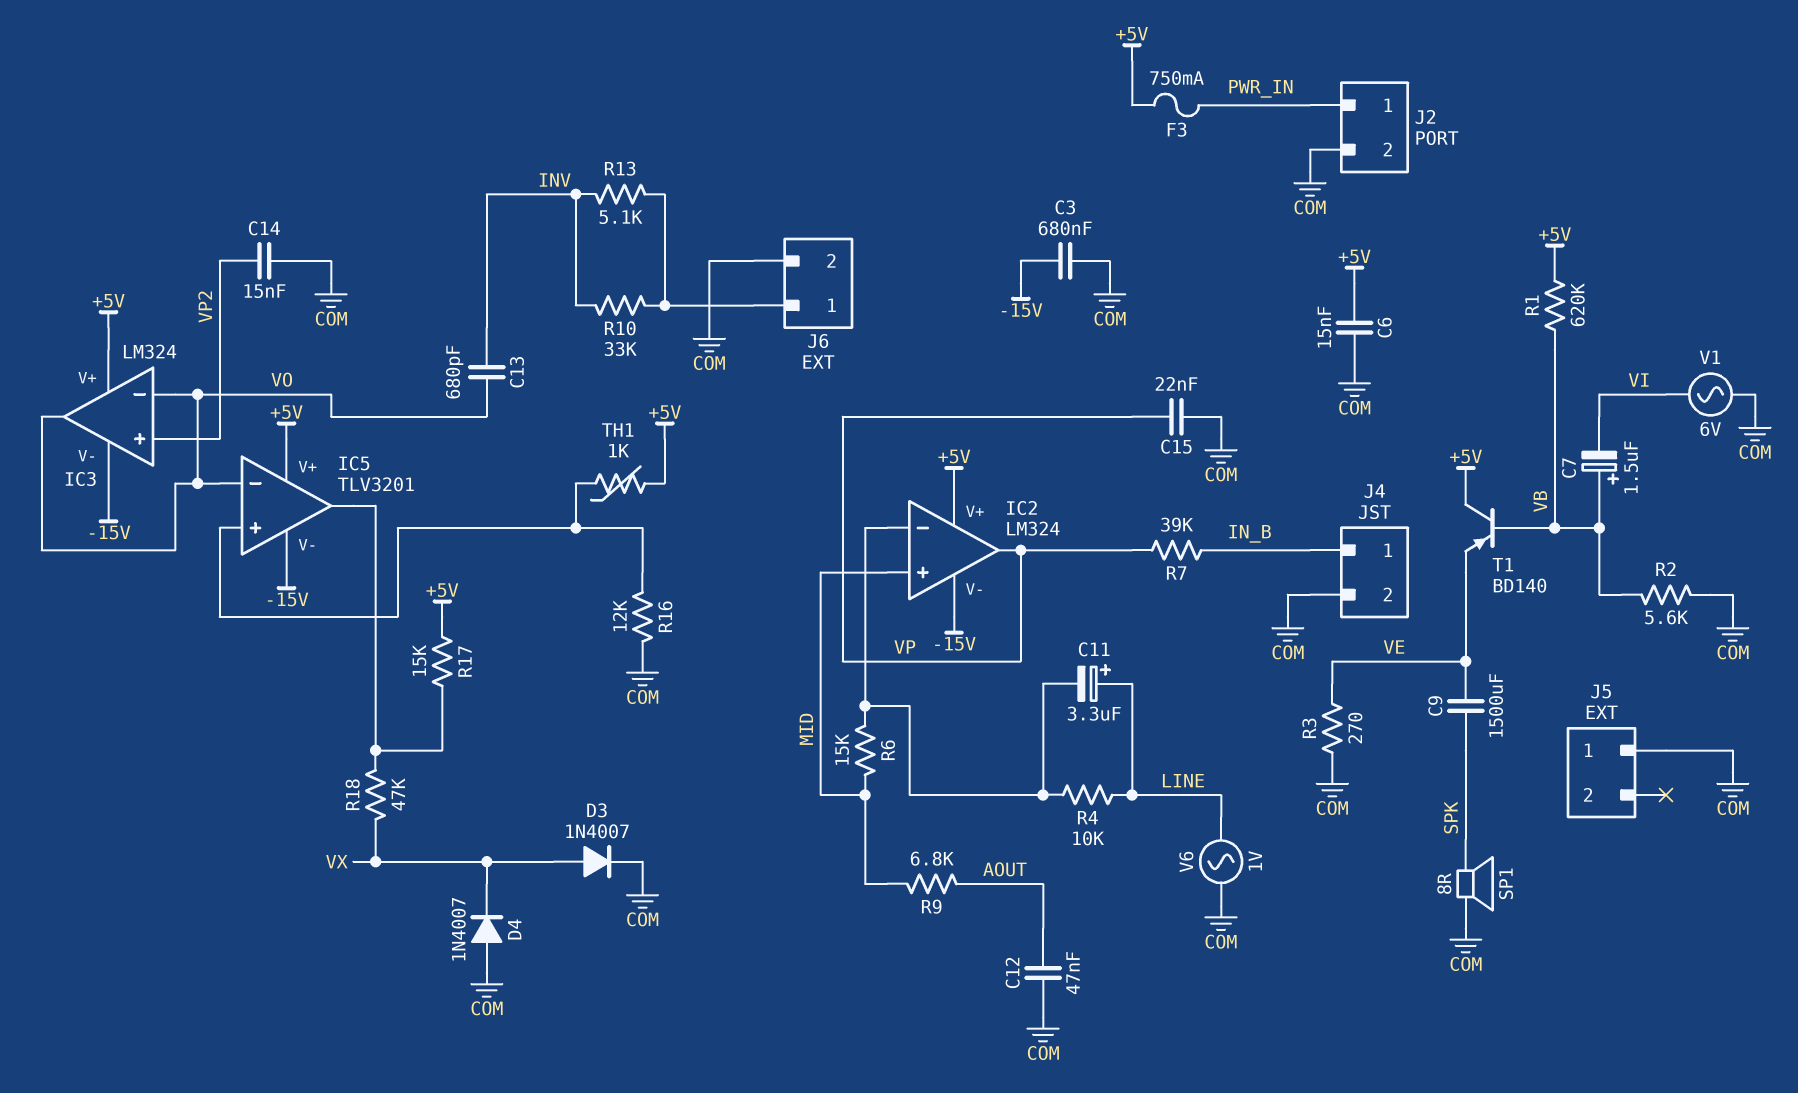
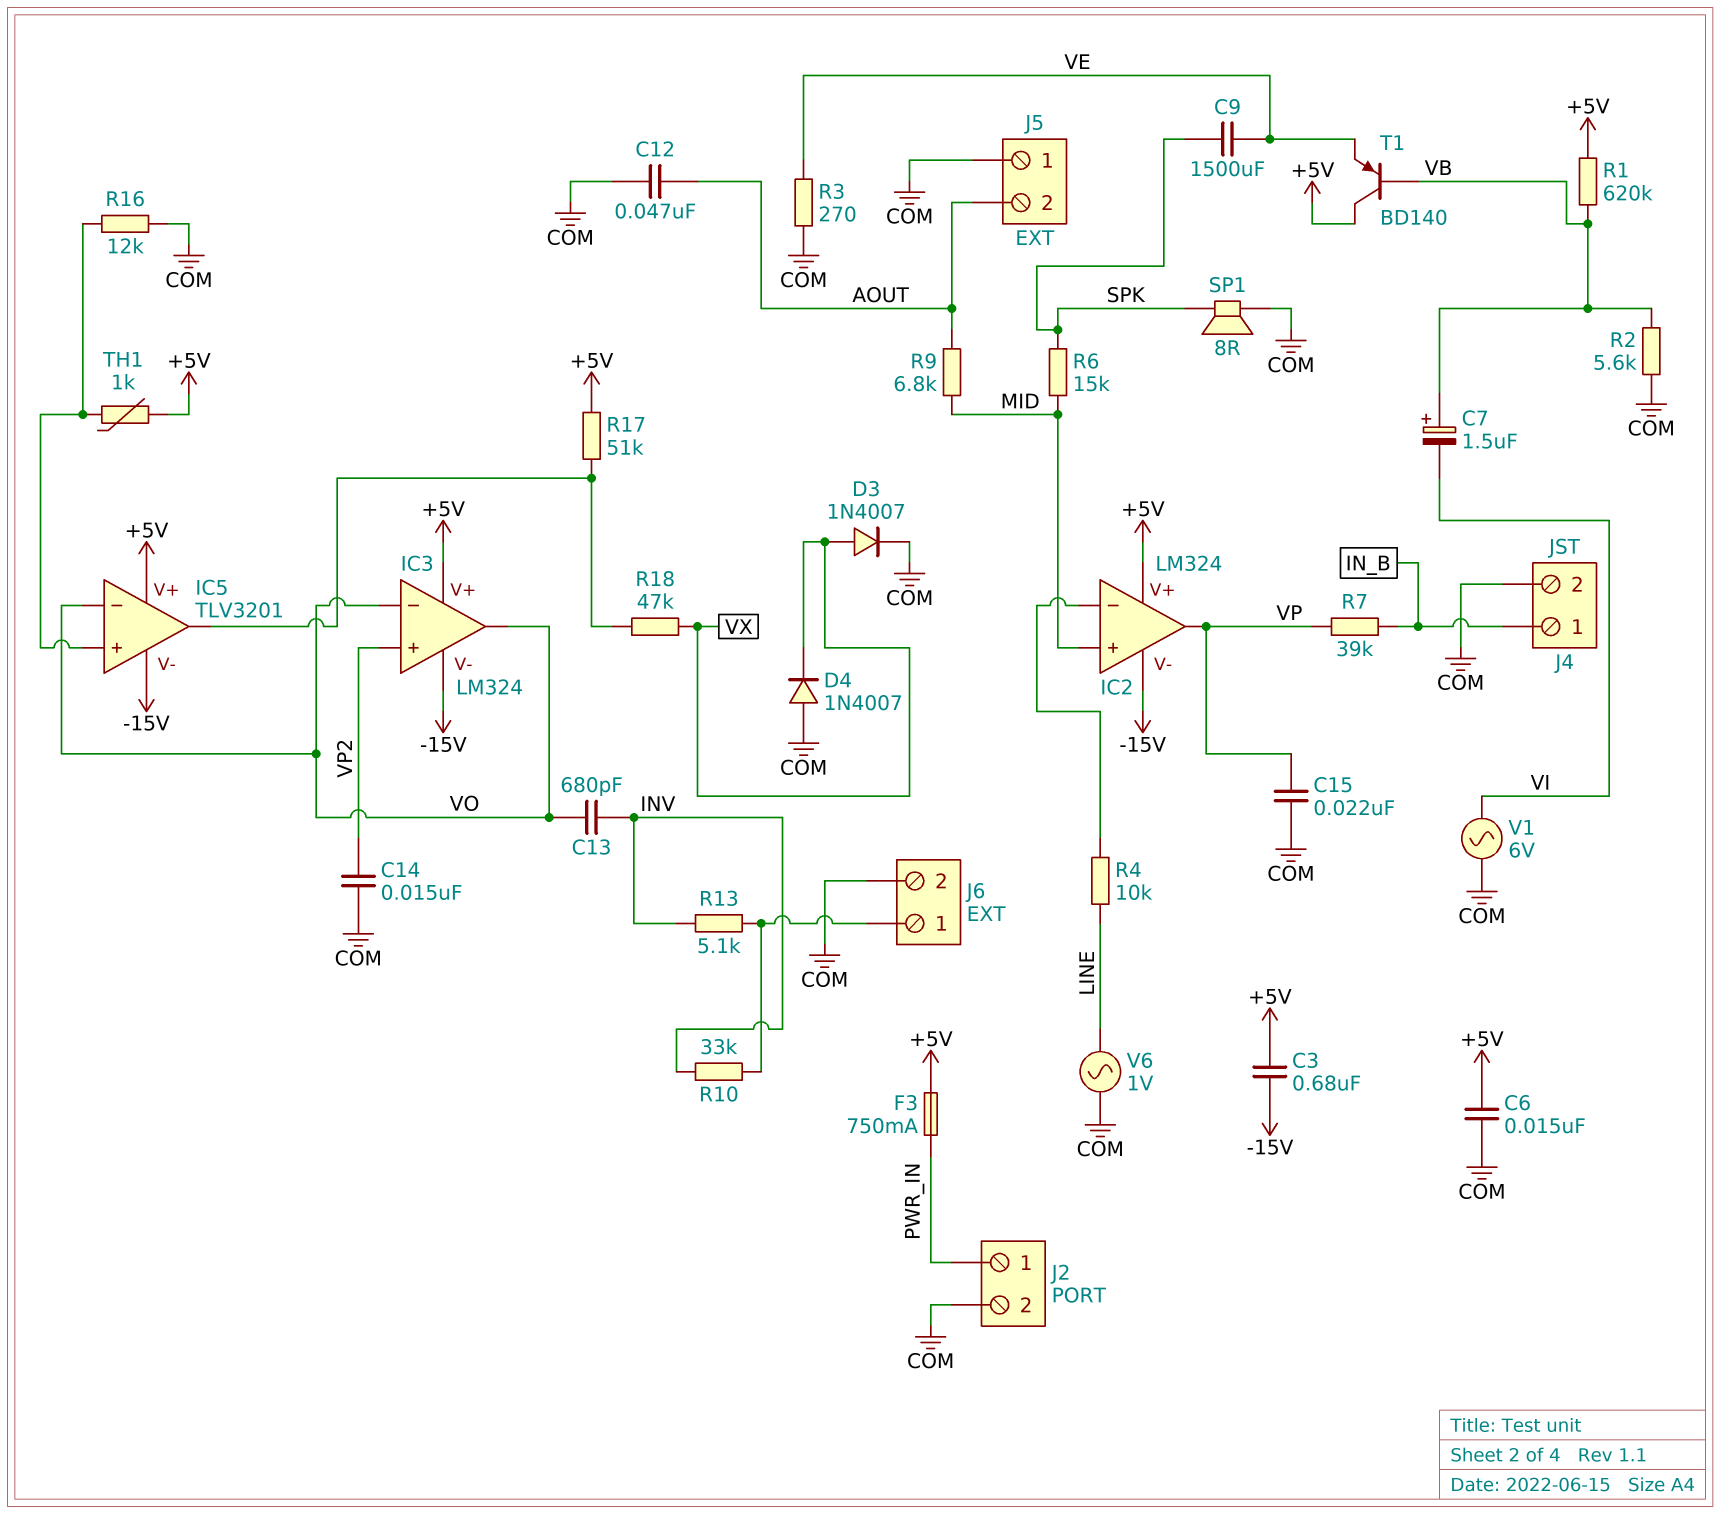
C3: 680nF (-15V, COM) -> 680nF (+5V, -15V)
C11: 3.3uF (plus LINE, minus IC2/in-) -> none
J5 pin 2: none -> AOUT
R6: 15k (IC2/in-, MID) -> 15k (MID, SPK)
R17: 15k (+5V, IC5/out) -> 51k (+5V, IC5/out)

